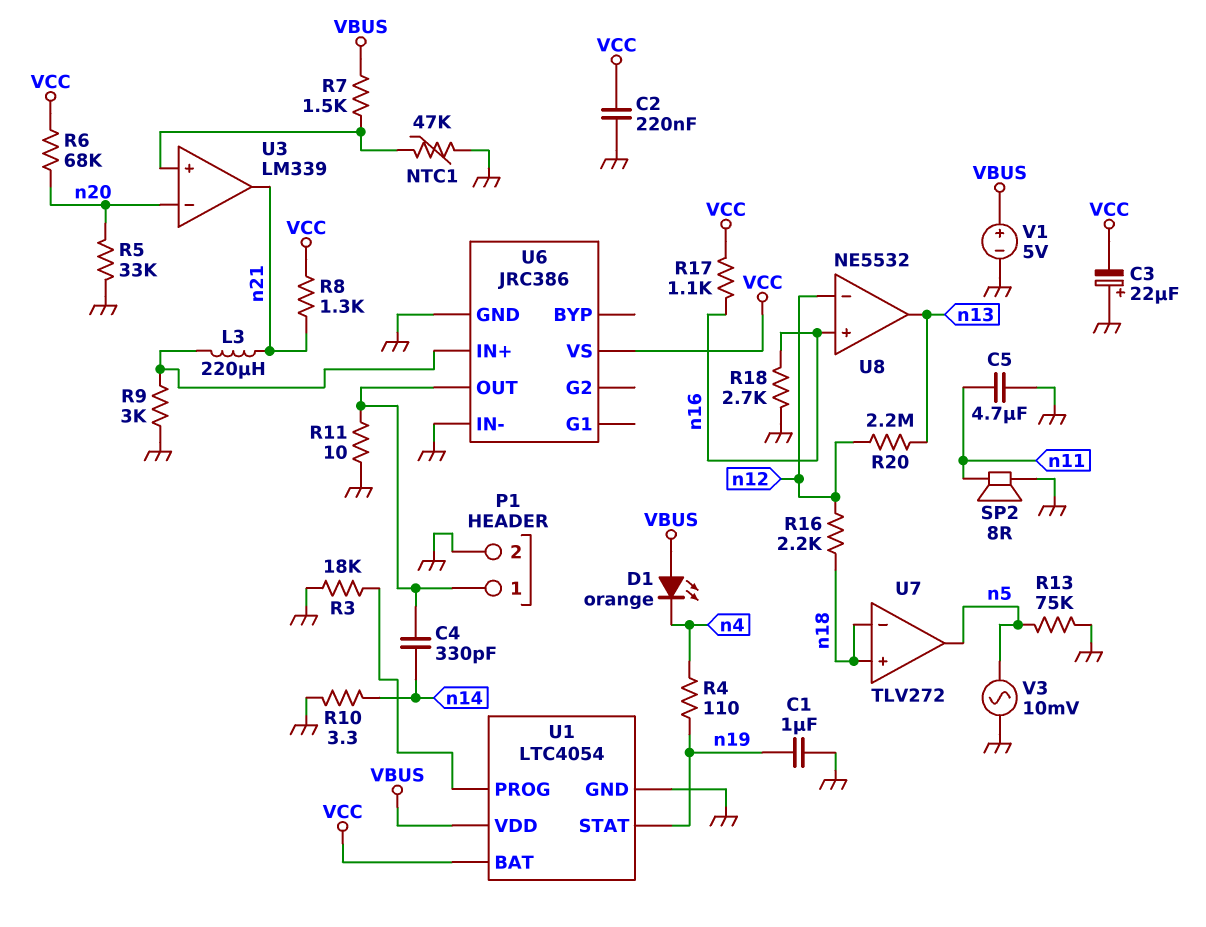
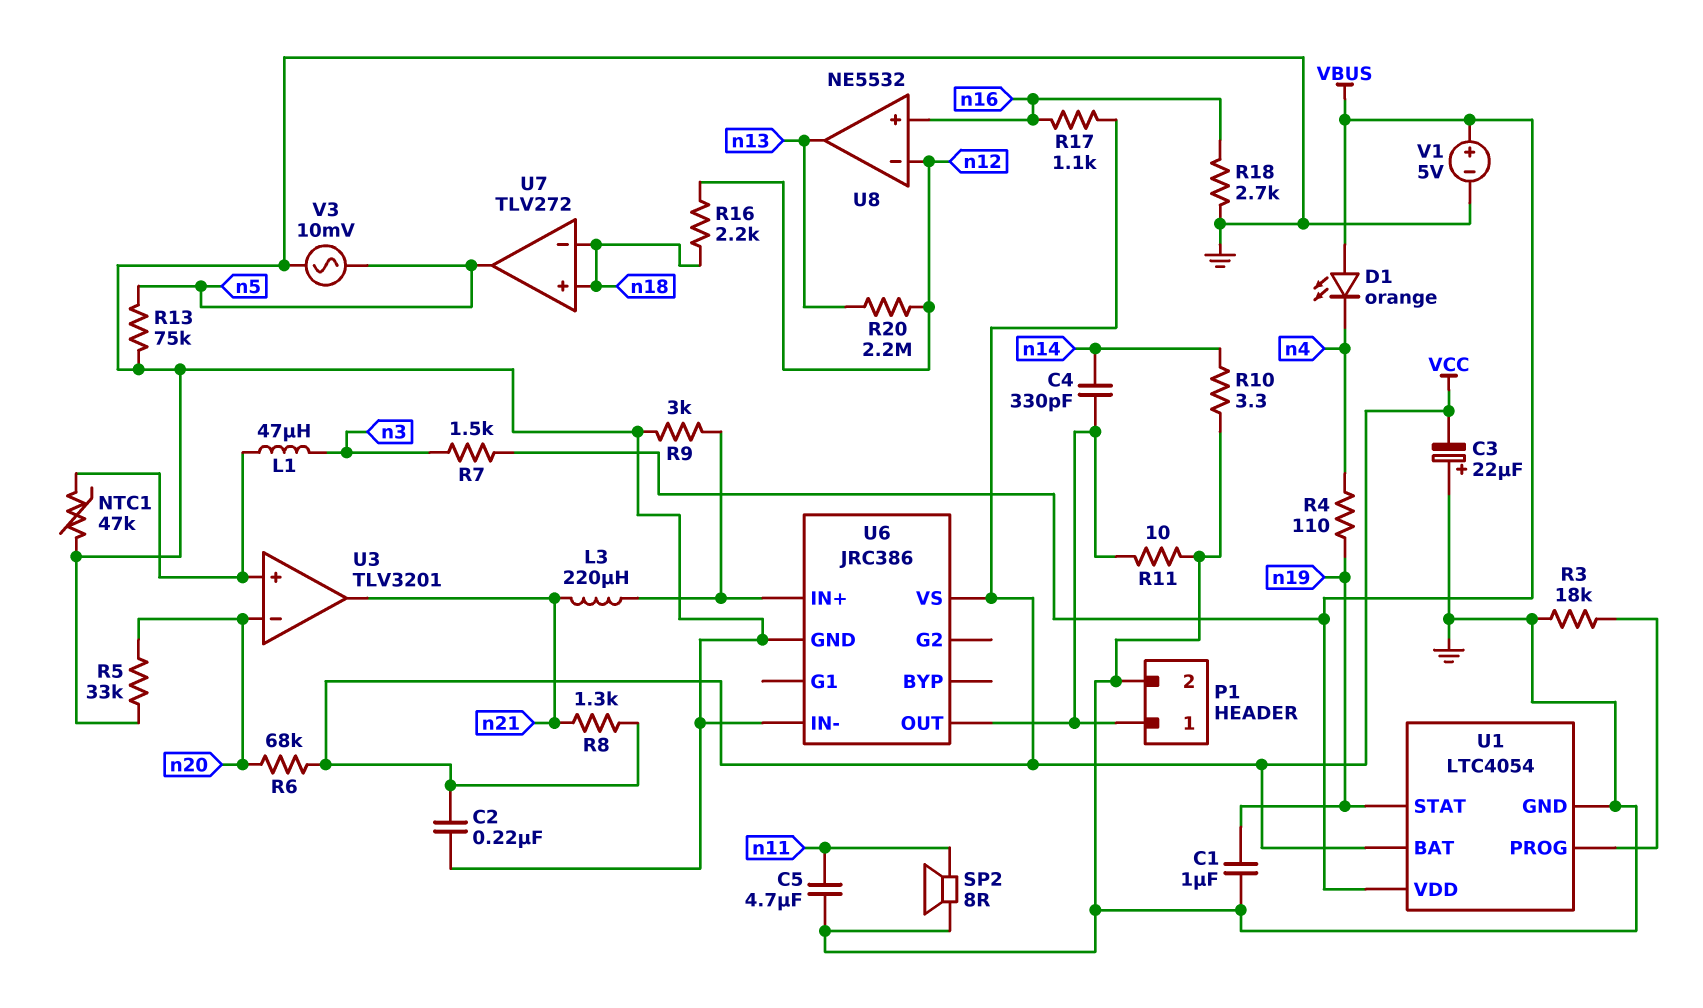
L1: none -> 47uH (U3/in+, n3)
R7: 1.5k (U3/in+, VBUS) -> 1.5k (VBUS, n3)
U3: LM339 -> TLV3201

